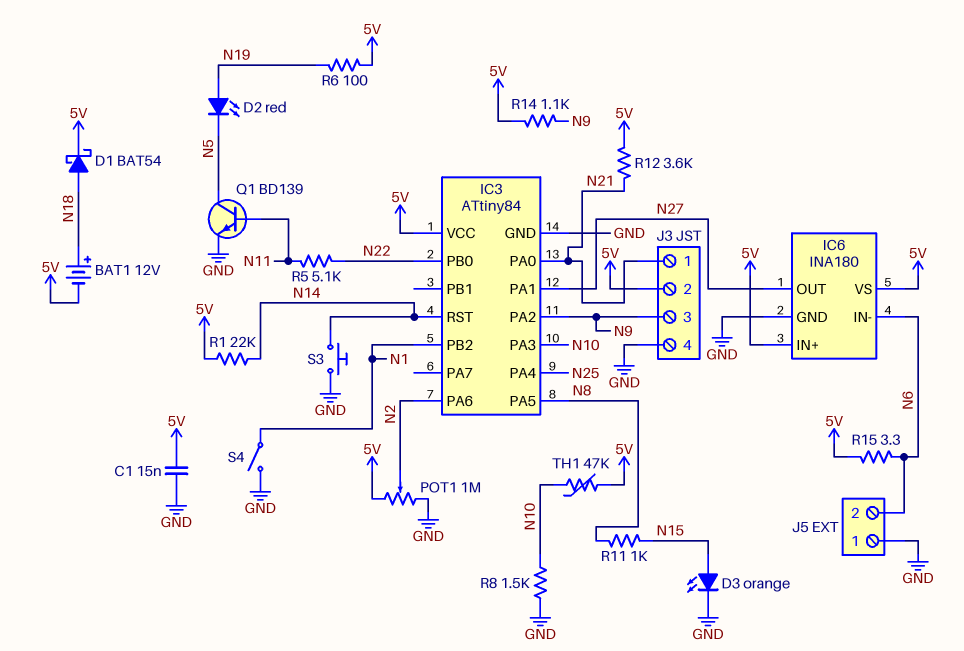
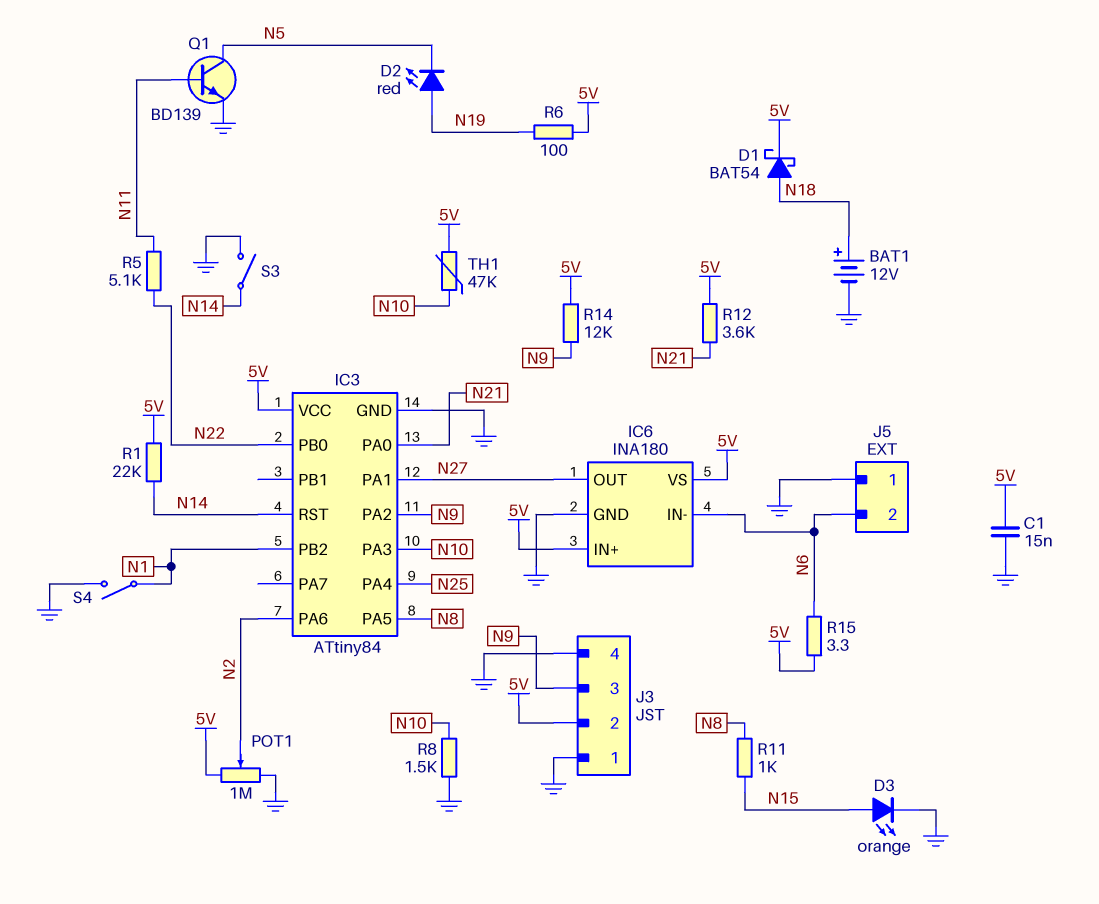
BAT1: 12V (plus N18, minus 5V) -> 12V (plus N18, minus GND)
J3 pin 1: N21 -> GND
R14: 1.1k (5V, N9) -> 12k (5V, N9)
S3: button (GND, N14) -> switch (GND, N14)

